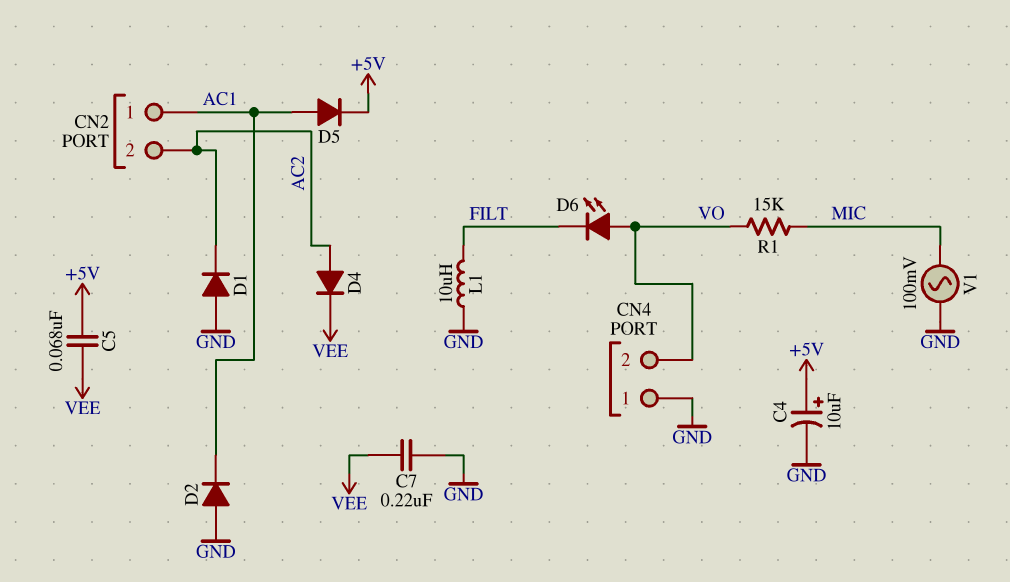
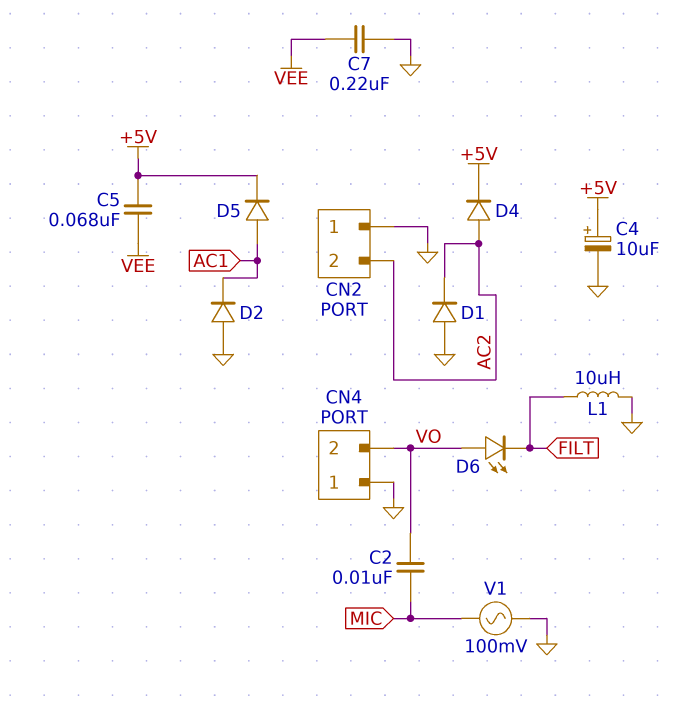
C2: none -> 10nF (MIC, VO)
CN2 pin 1: AC1 -> GND
D4: diode (A AC2, K VEE) -> diode (A AC2, K +5V)
R1: 15k (MIC, VO) -> none

